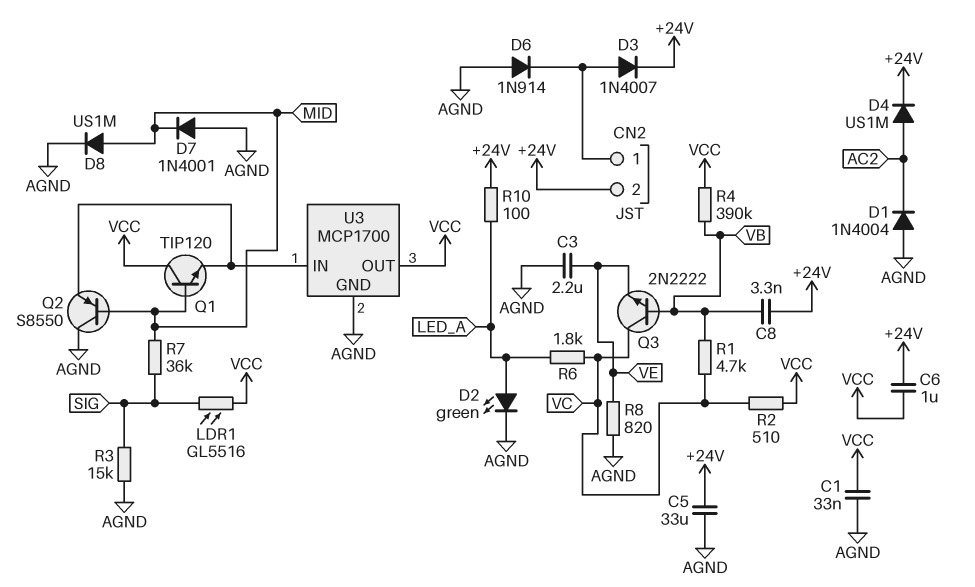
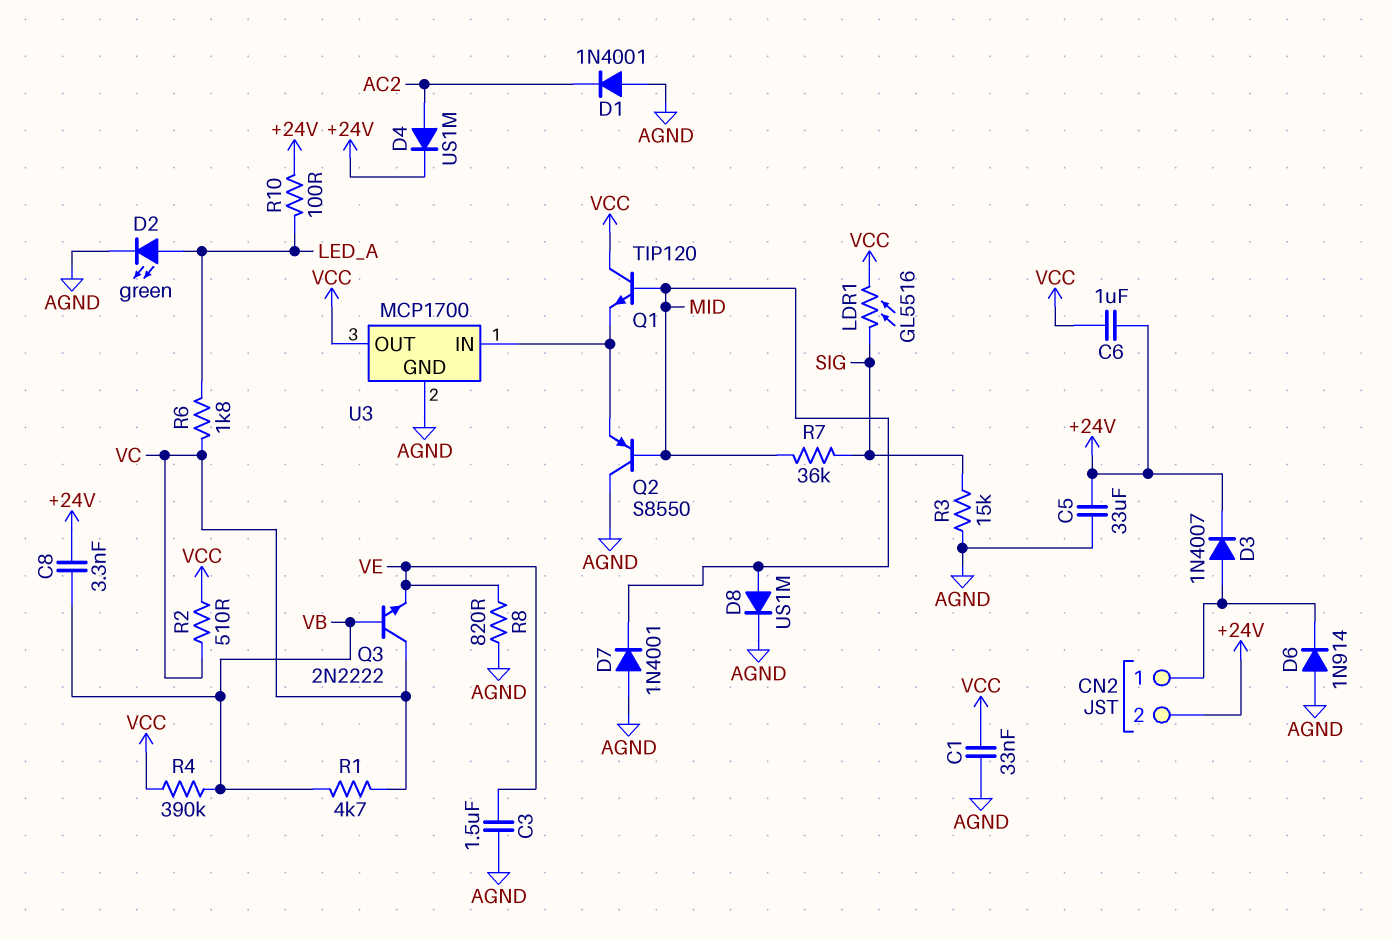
C3: 2.2uF (AGND, VE) -> 1.5uF (AGND, VE)
D1: diode 1N4004 (A AGND, K AC2) -> diode 1N4001 (A AGND, K AC2)

